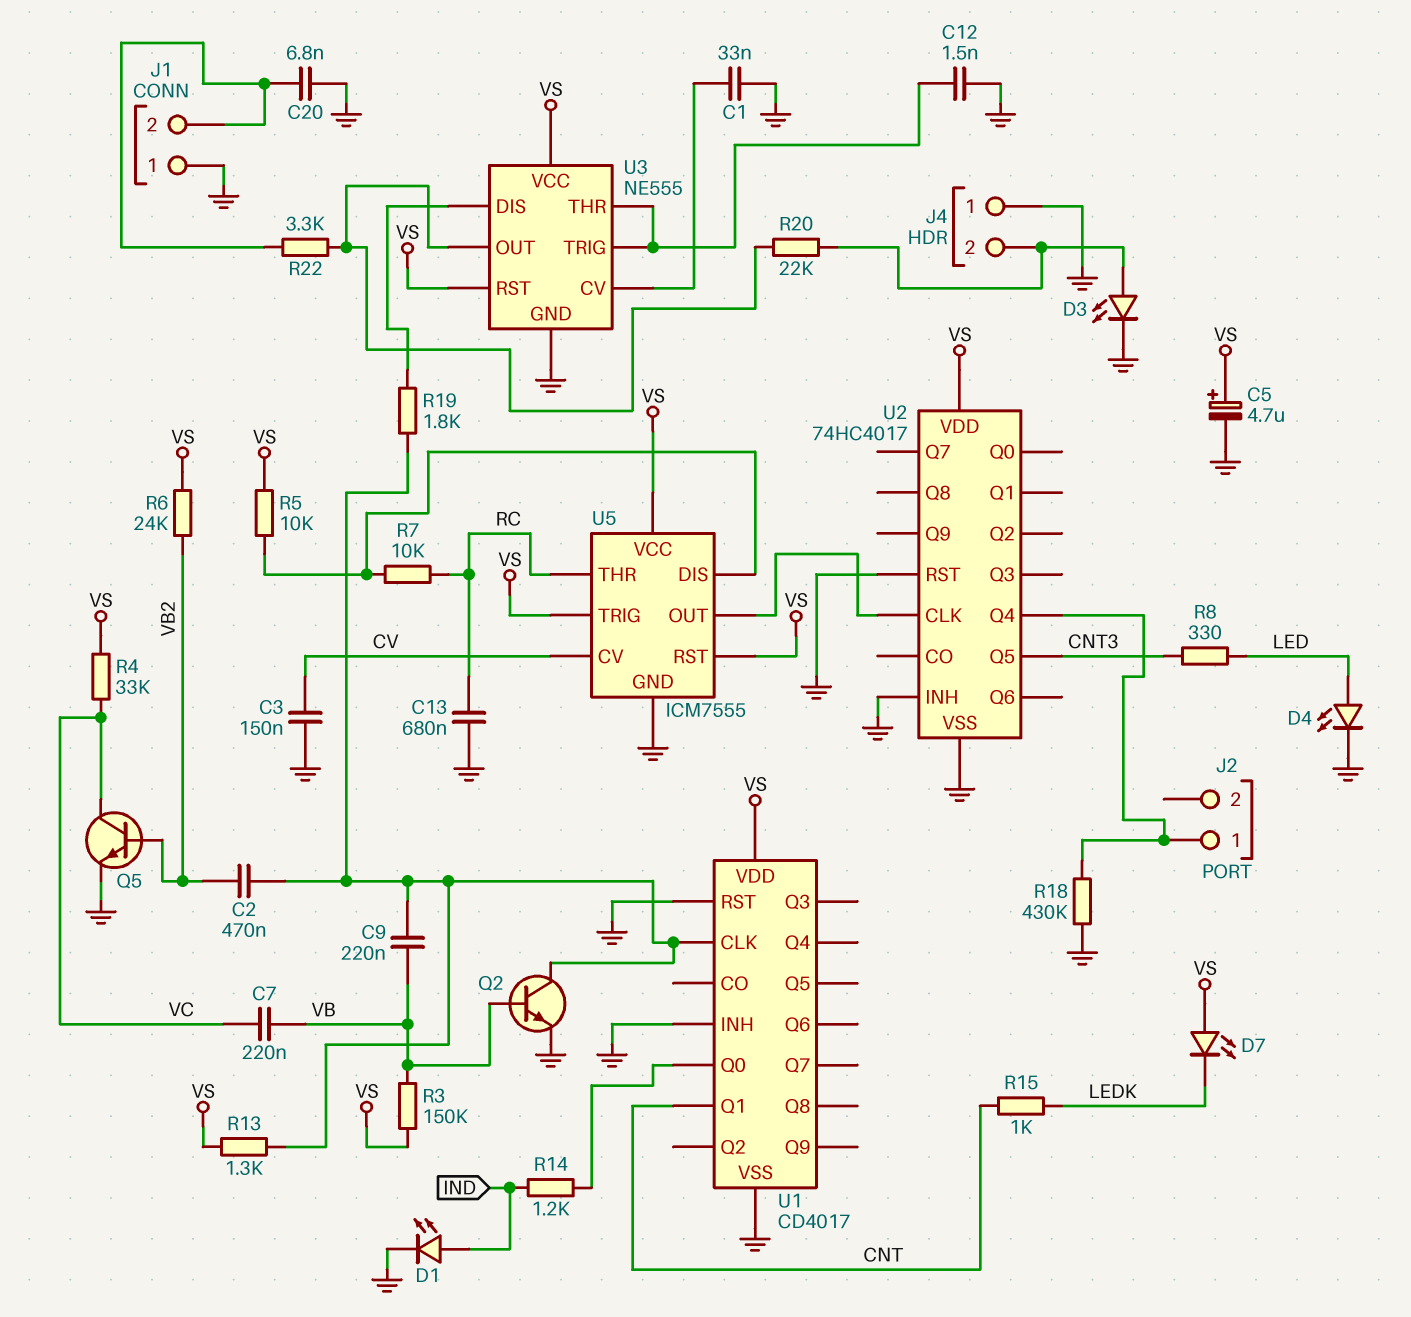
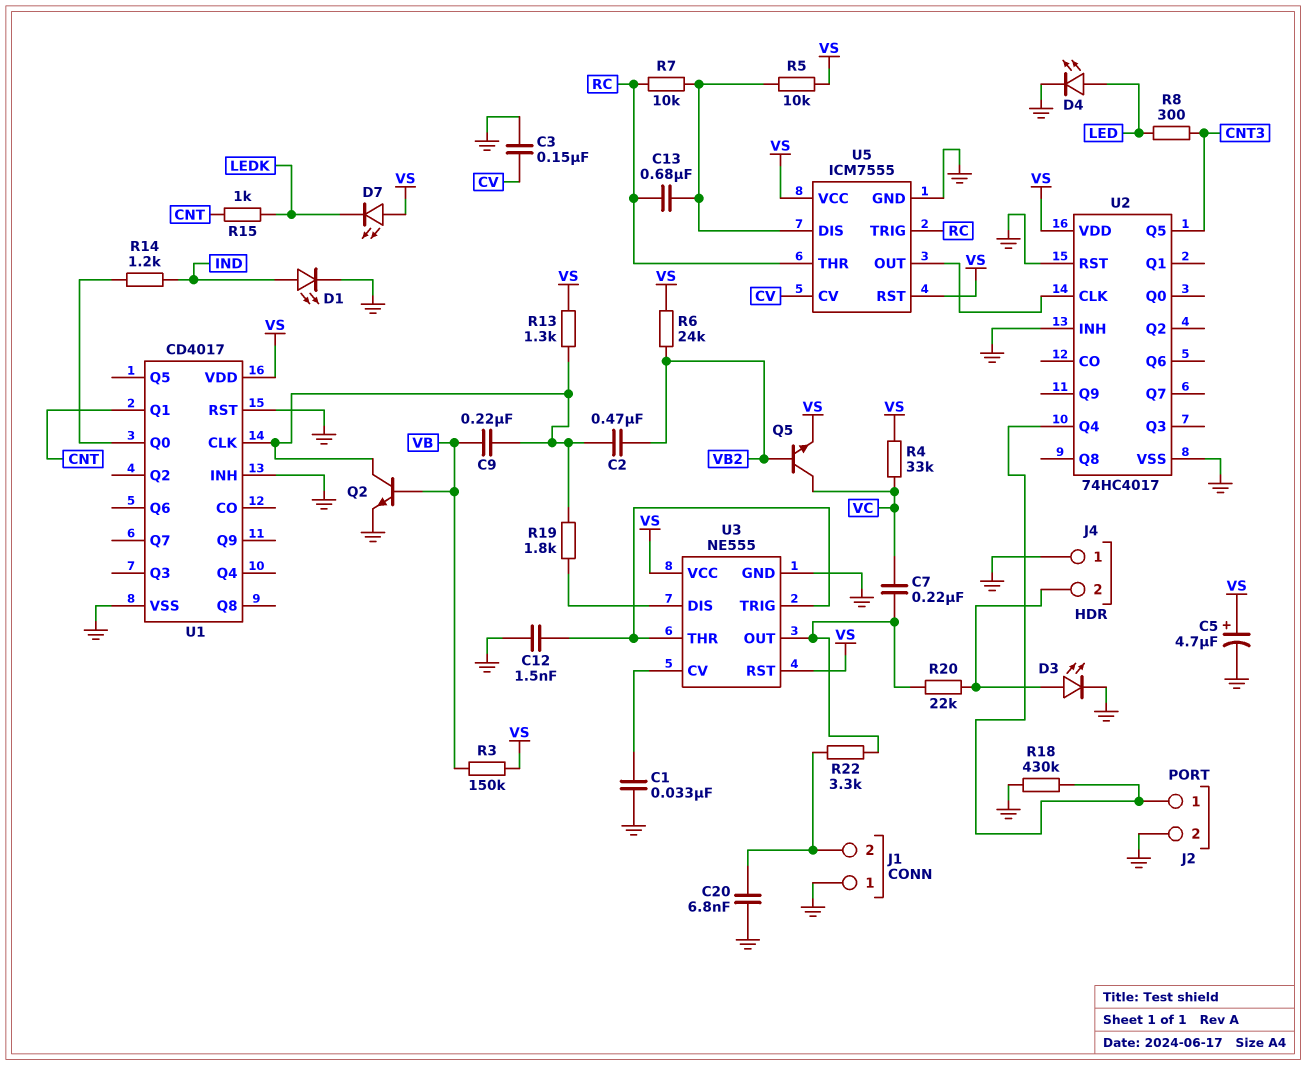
C7: 220nF (VB, VC) -> 220nF (U3/OUT, VC)
C13: 680nF (GND, RC) -> 680nF (RC, U5/DIS)
J2 pin 2: none -> GND
Q5: NPN (B VB2, C VC, E GND) -> NPN (B VB2, C VC, E VS)
R8: 330 (CNT3, LED) -> 300 (CNT3, LED)
U5 pin TRIG: VS -> RC

